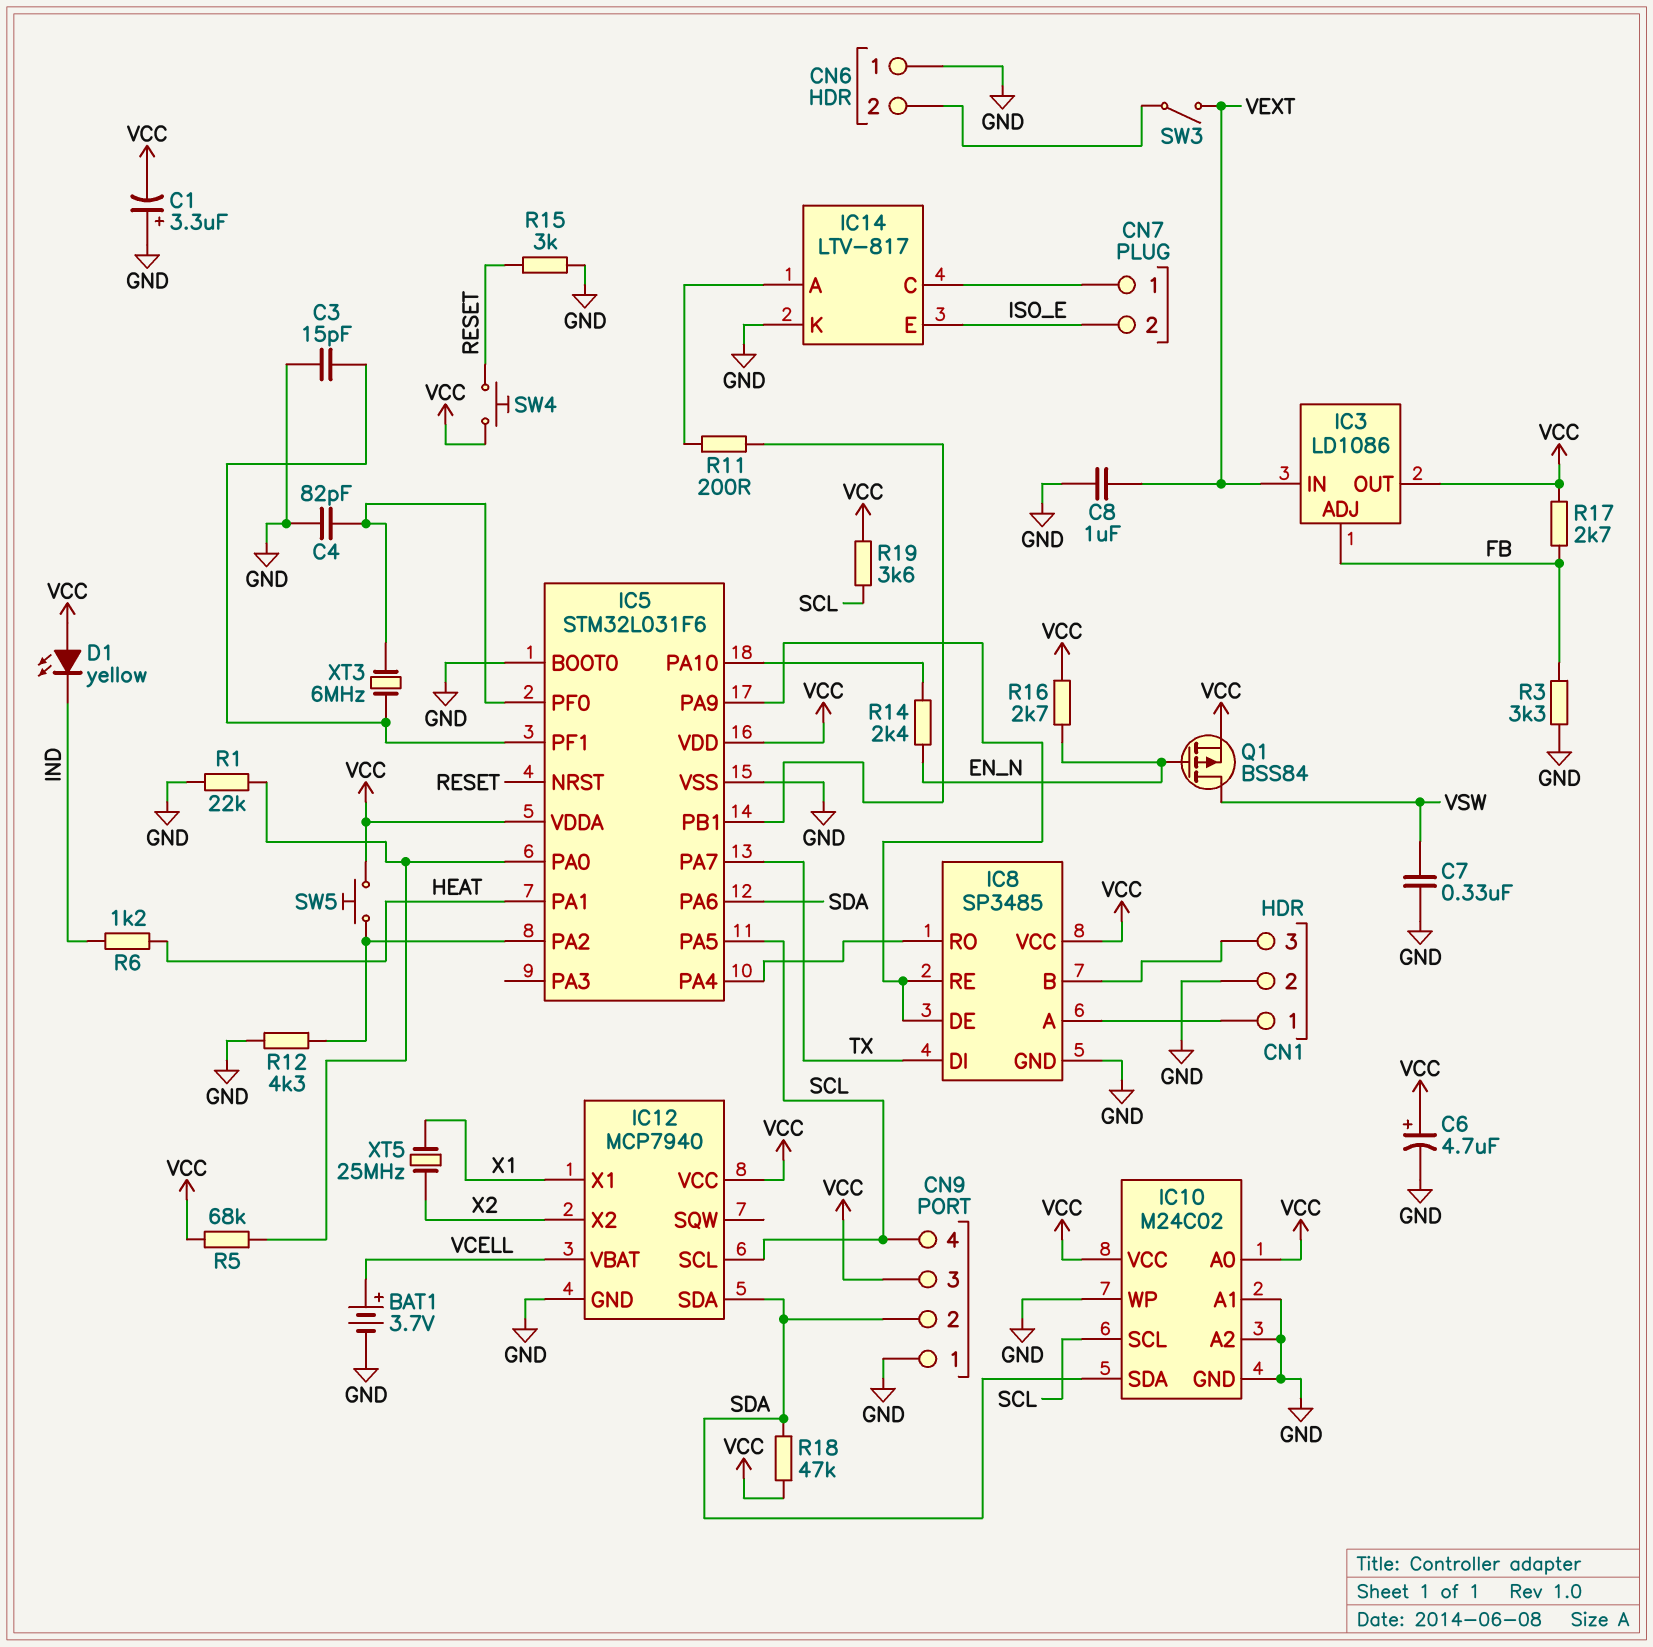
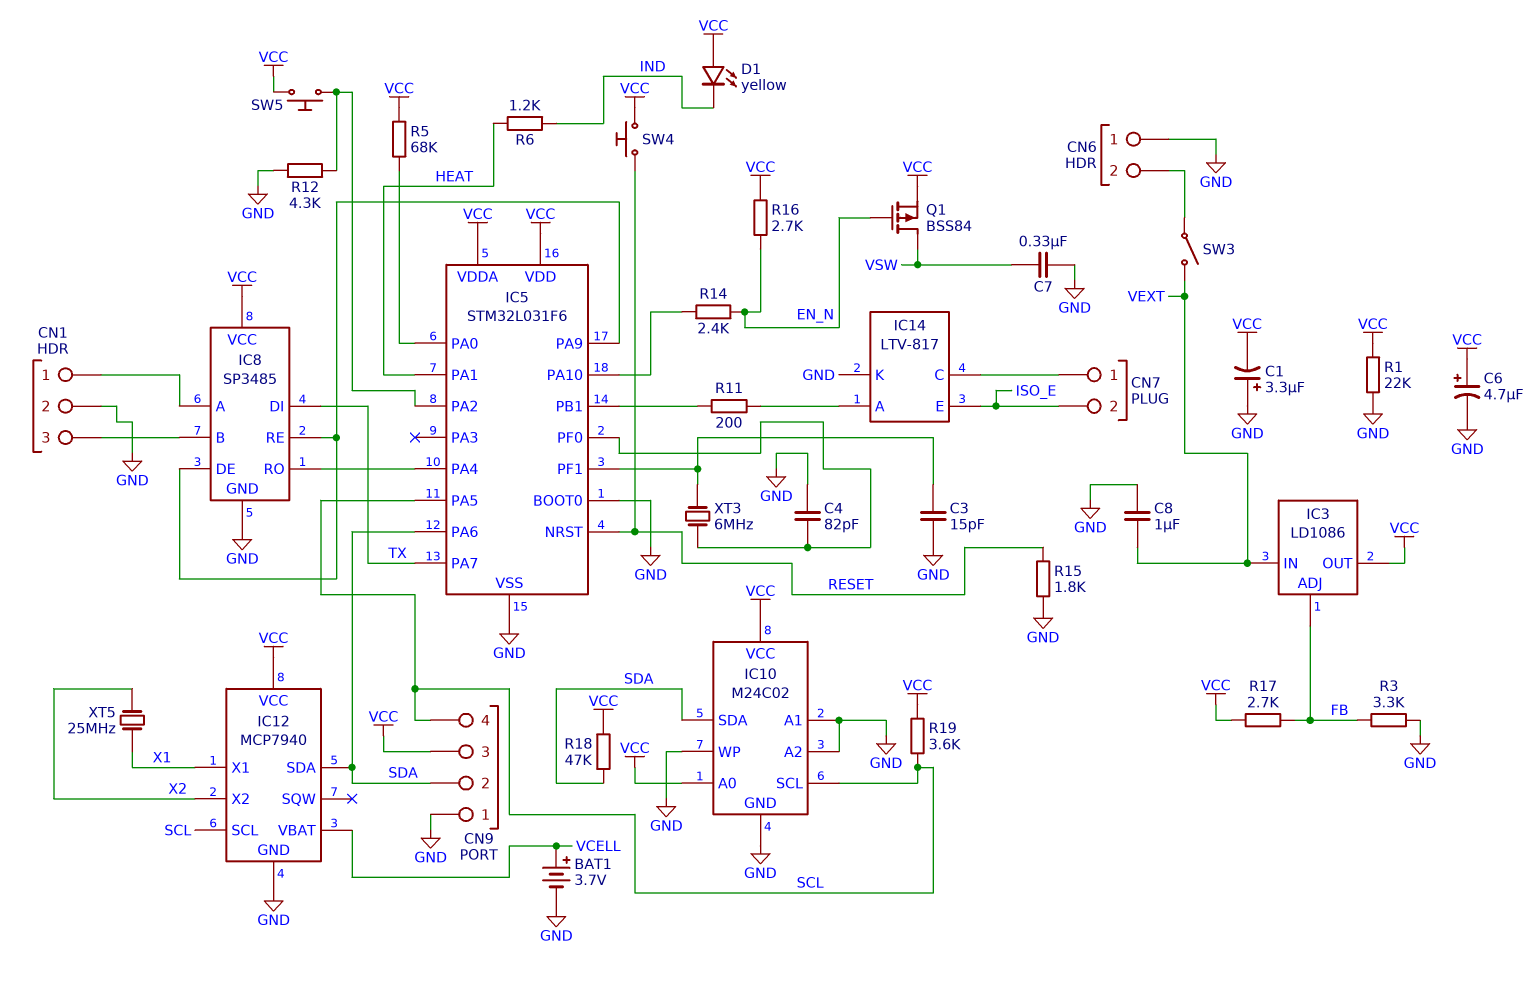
R1: 22k (GND, IC5/PA0) -> 22k (GND, VCC)
R15: 3k (GND, RESET) -> 1.8k (GND, RESET)

